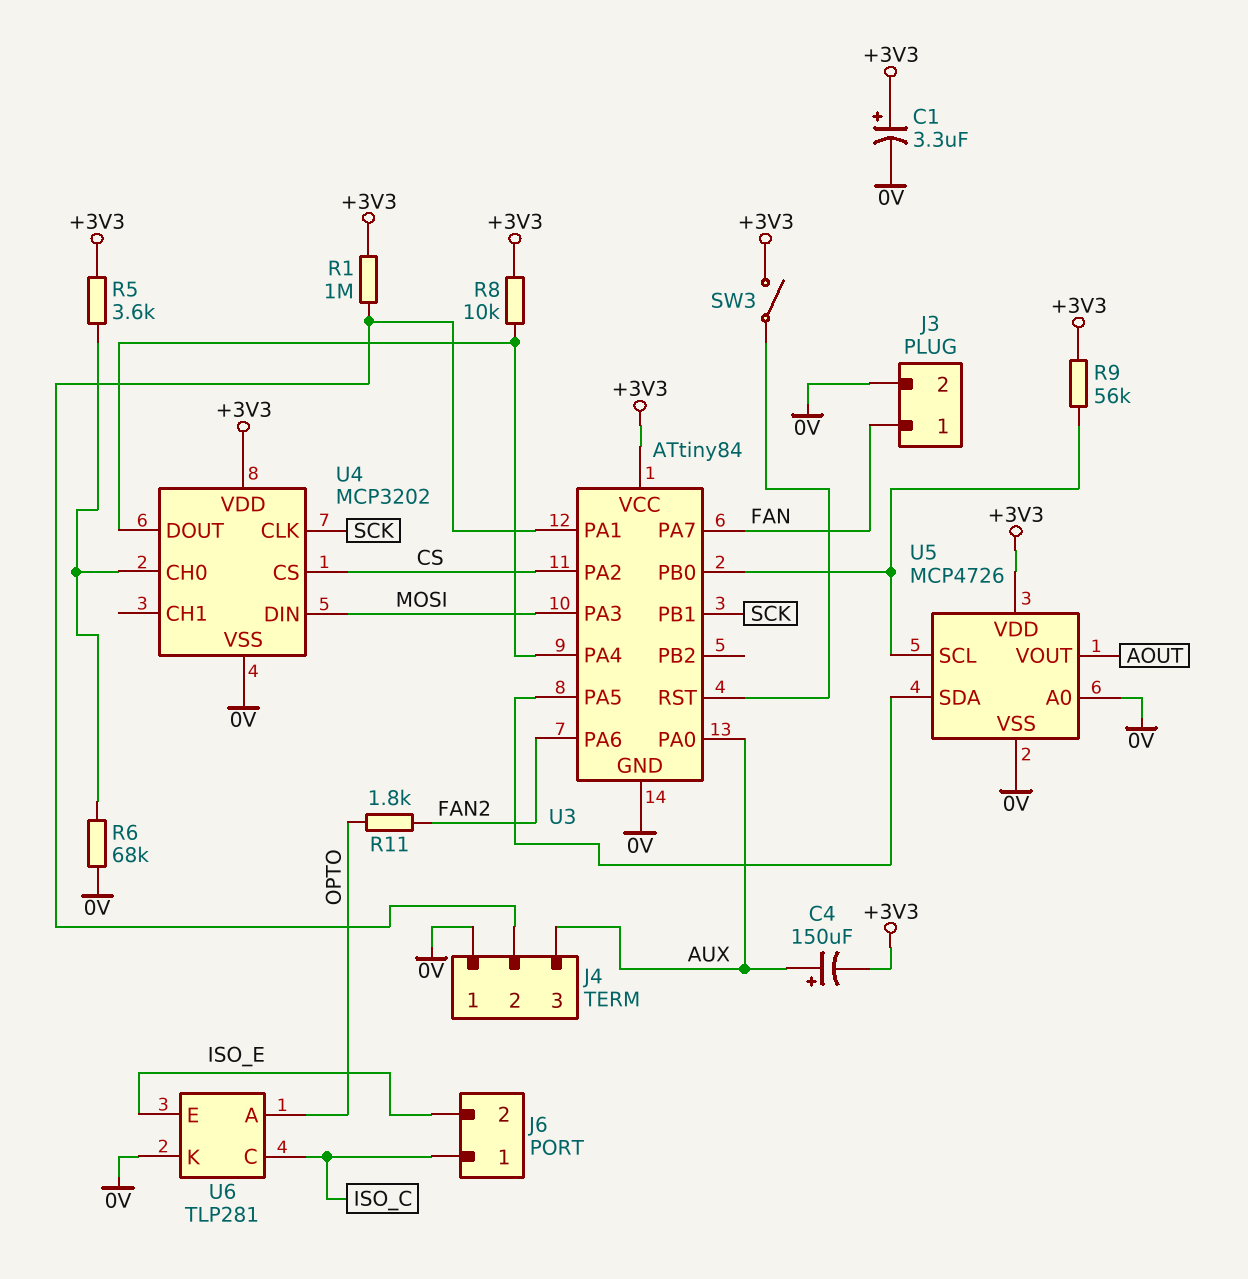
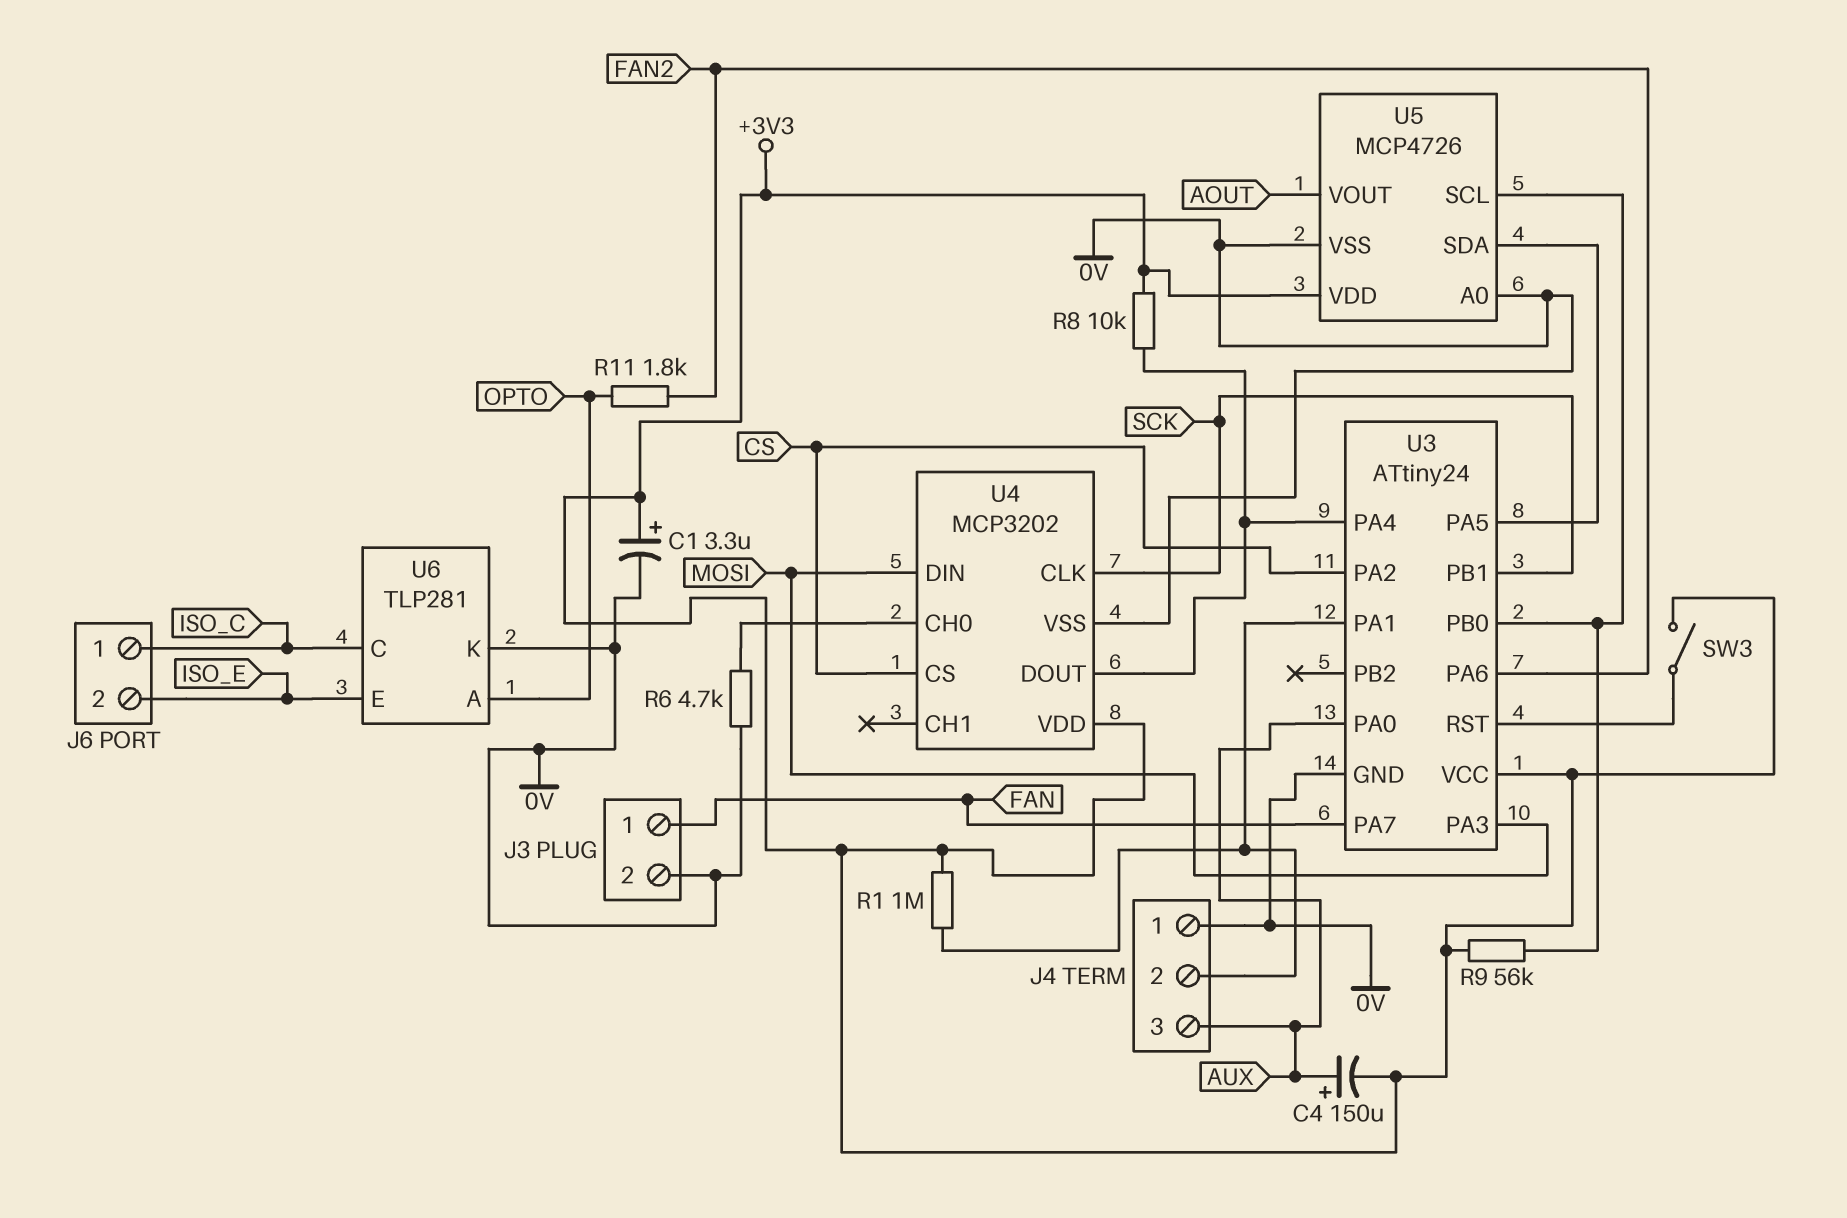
R5: 3.6k (+3V3, U4/CH0) -> none
R6: 68k (0V, U4/CH0) -> 4.7k (0V, U4/CH0)
U3: ATtiny84 -> ATtiny24

